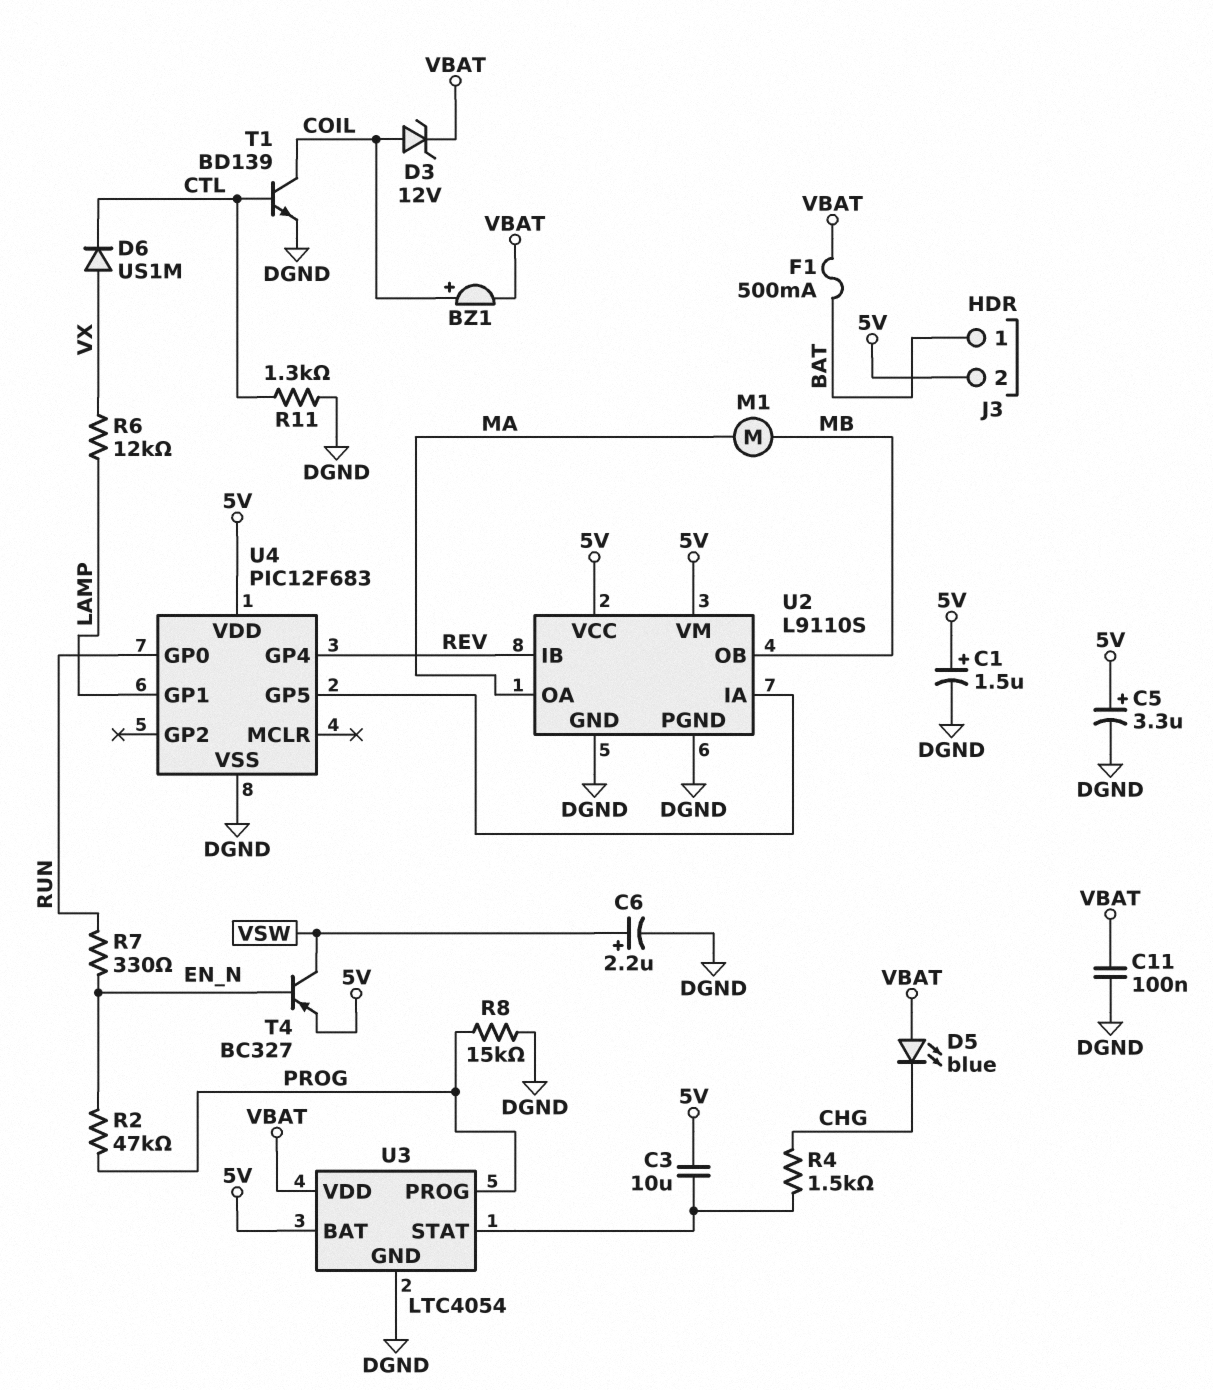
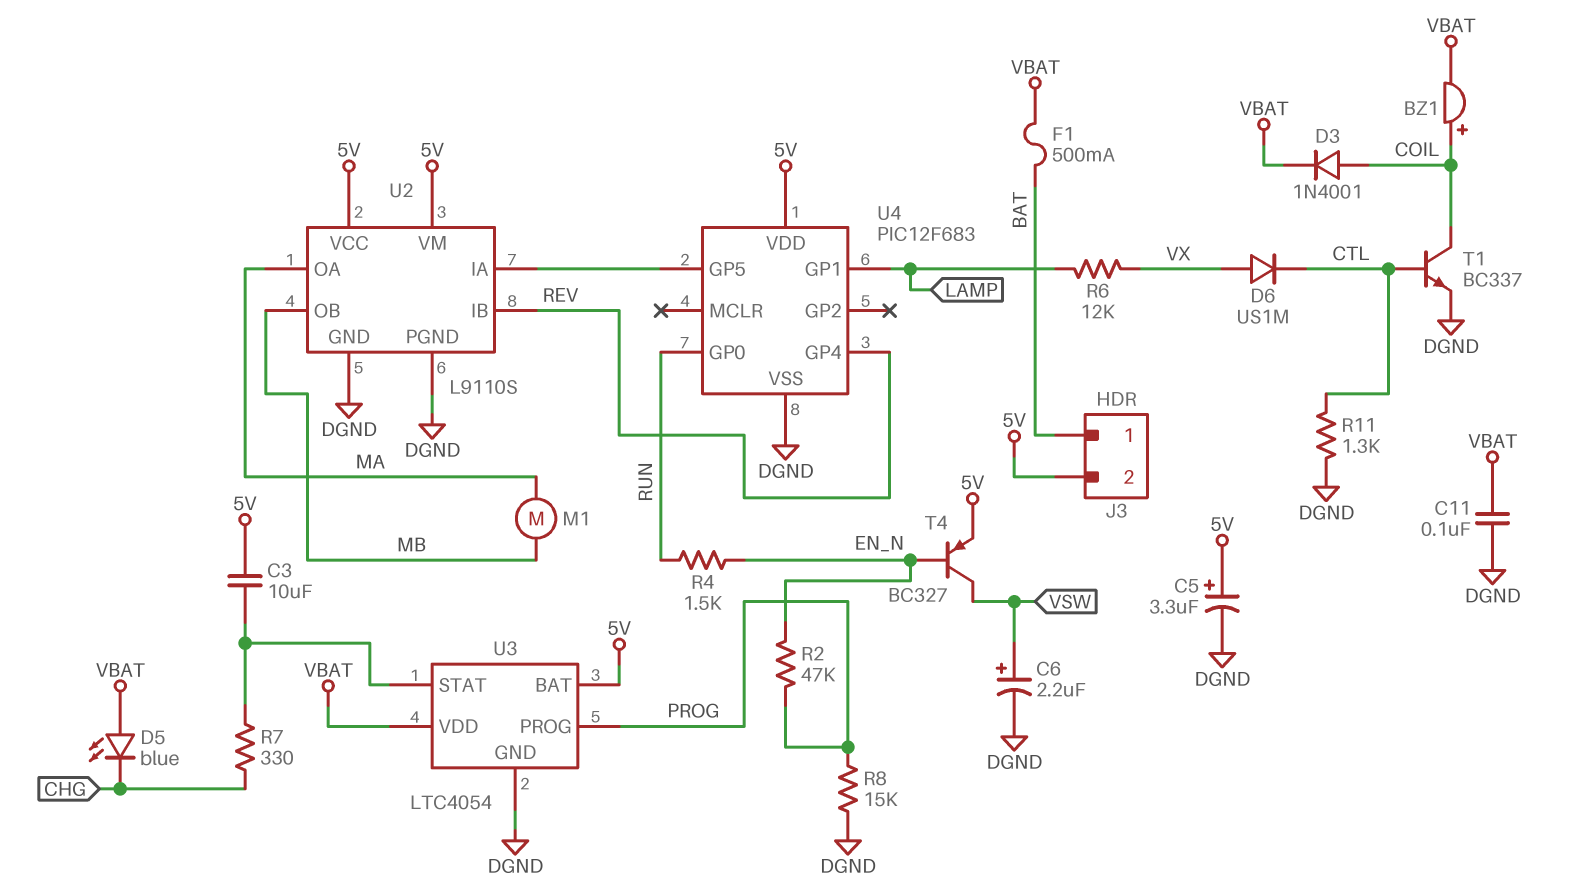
C1: 1.5uF (plus 5V, minus DGND) -> none
D3: zener 12V (A COIL, K VBAT) -> diode 1N4001 (A COIL, K VBAT)
R4: 1.5k (CHG, U3/STAT) -> 1.5k (EN_N, RUN)
R7: 330 (EN_N, RUN) -> 330 (CHG, U3/STAT)
T1: NPN BD139 (B CTL, C COIL, E DGND) -> NPN BC337 (B CTL, C COIL, E DGND)

